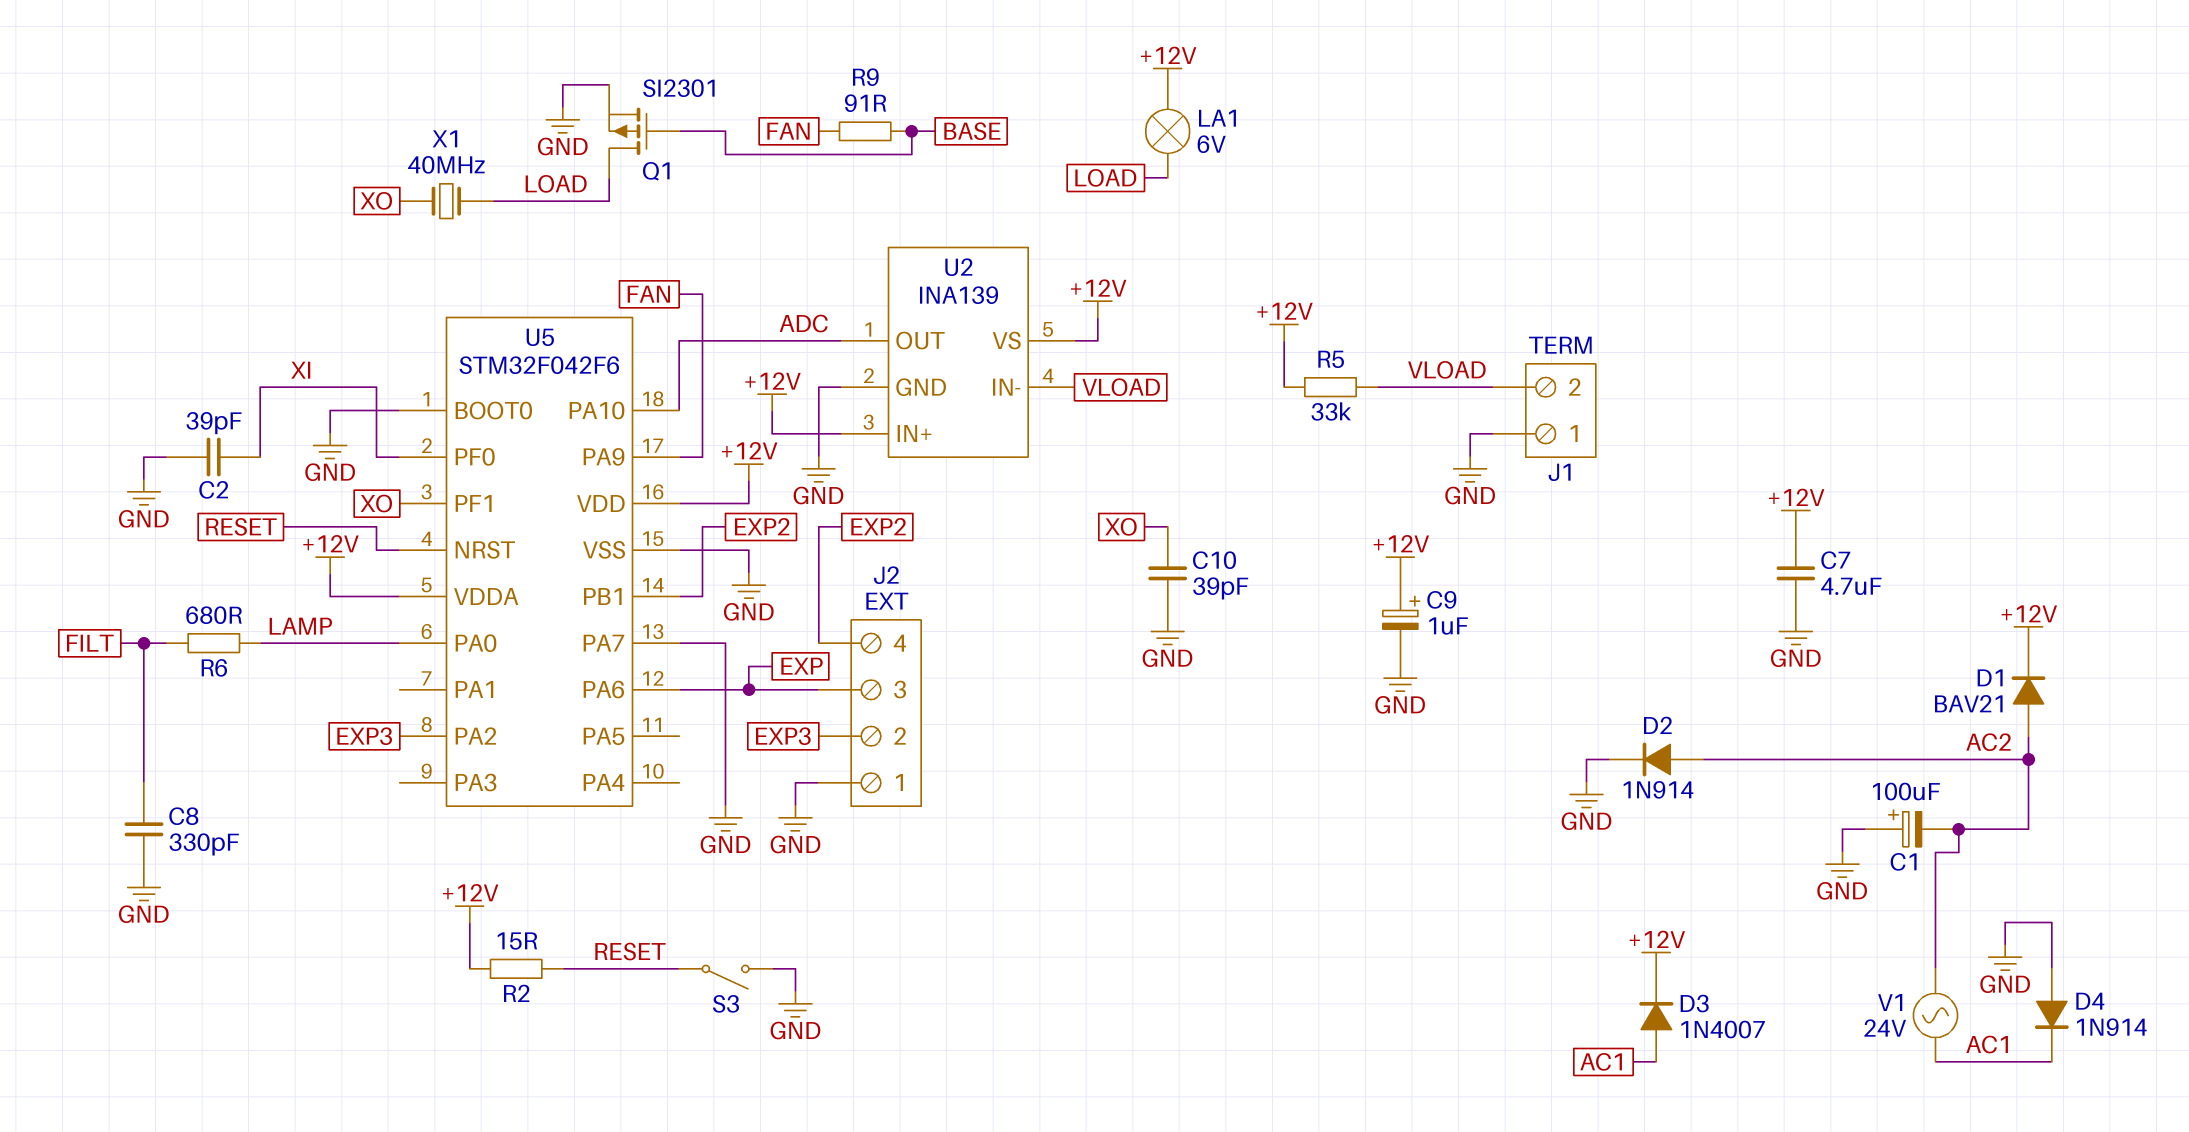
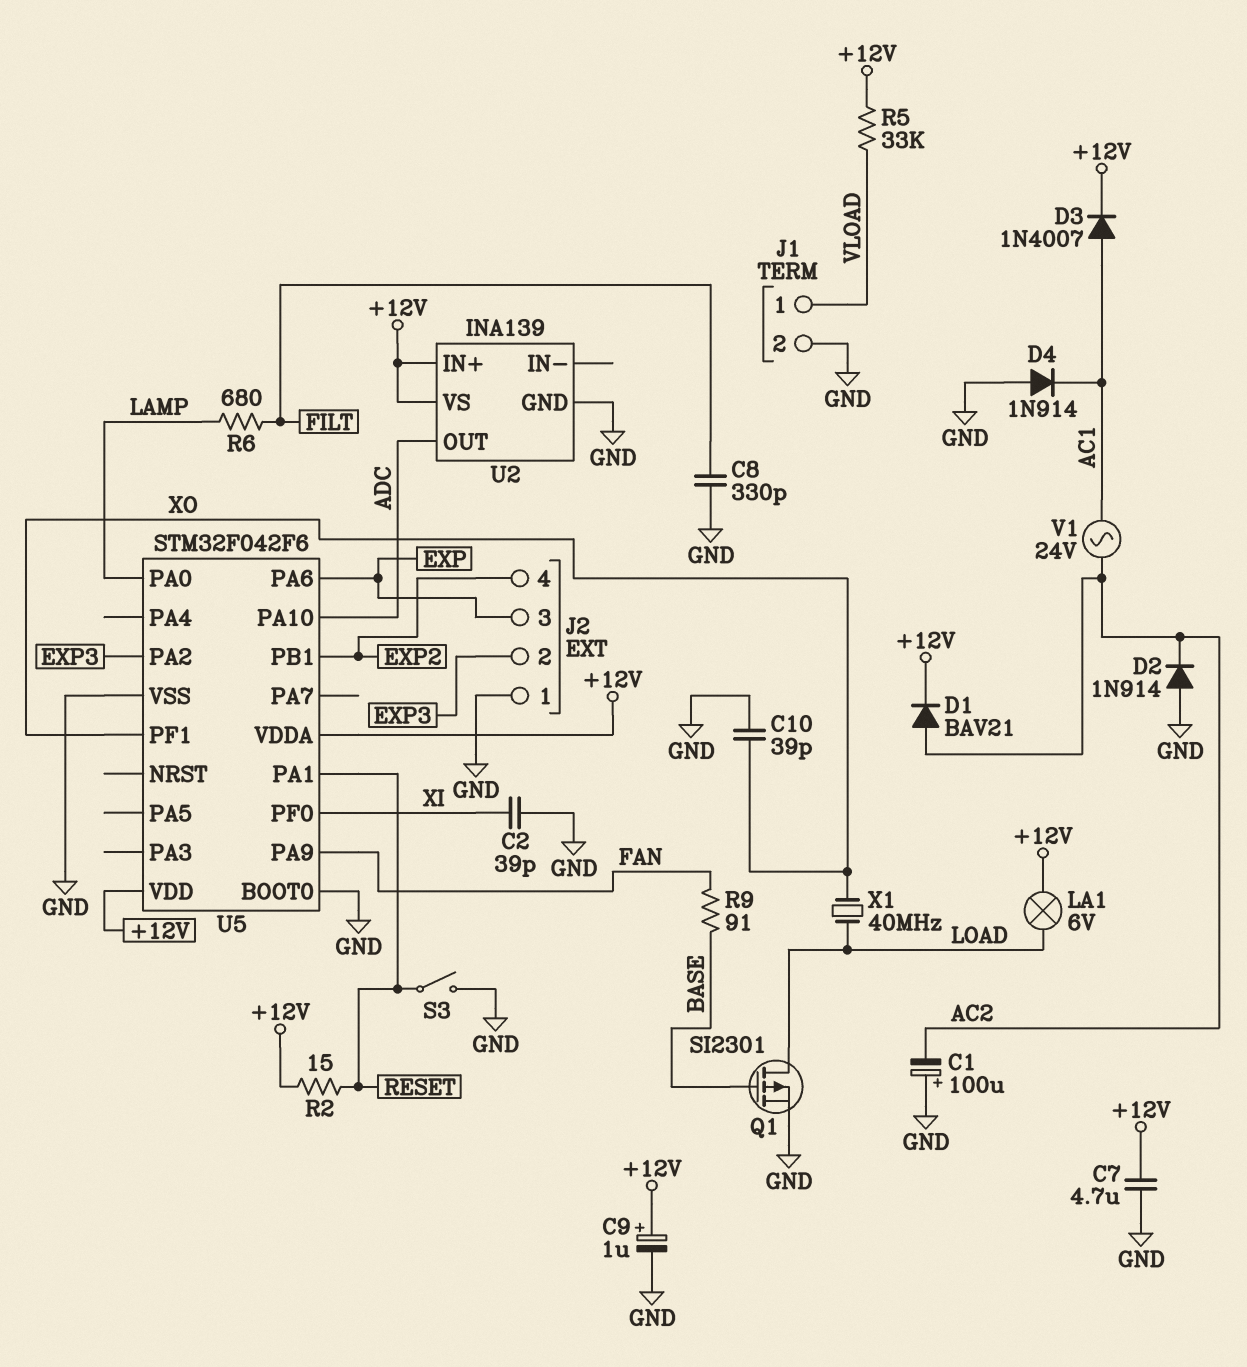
D2: diode 1N914 (A AC2, K GND) -> diode 1N914 (A GND, K AC2)
J1 pin 1: GND -> VLOAD
J1 pin 2: VLOAD -> GND
U2 pin IN-: VLOAD -> none
U5 pin NRST: RESET -> none
U5 pin PA1: none -> RESET
U5 pin PA7: GND -> none

